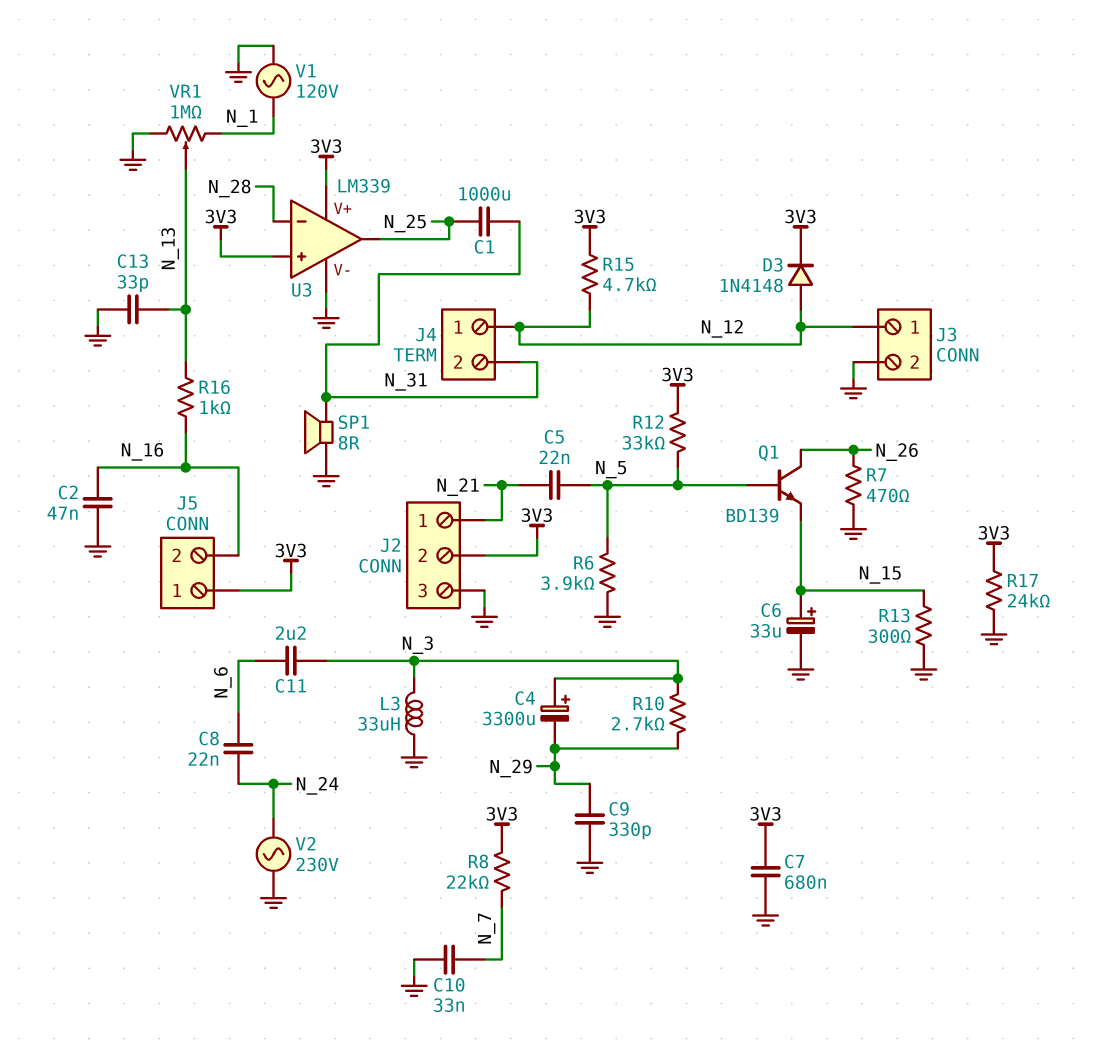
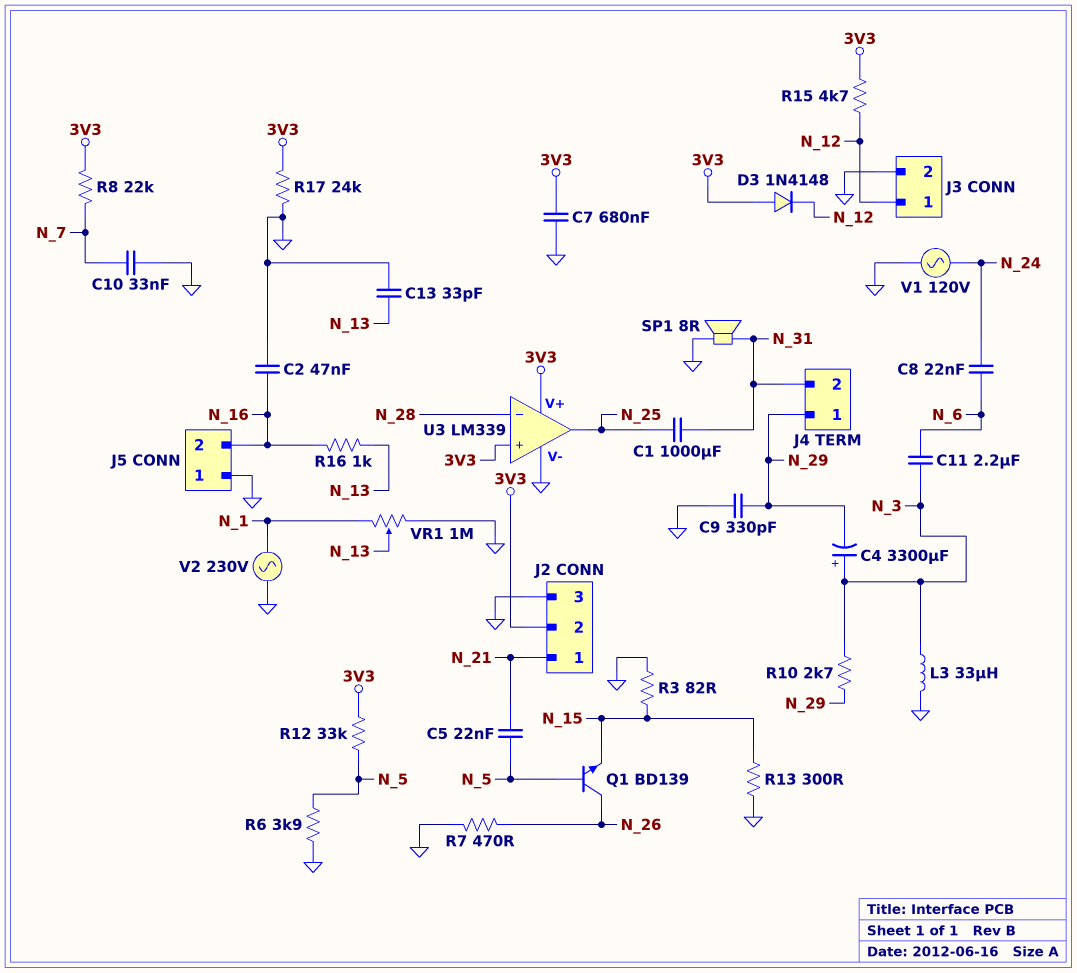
C6: 33uF (plus N_15, minus GND) -> none
D3: diode 1N4148 (A N_12, K 3V3) -> diode 1N4148 (A 3V3, K N_12)
J4 pin 1: N_12 -> N_29
J5 pin 1: 3V3 -> GND
R3: none -> 82 (GND, N_15)
V1: AC 120V (GND, N_1) -> AC 120V (GND, N_24)
V2: AC 230V (GND, N_24) -> AC 230V (GND, N_1)

